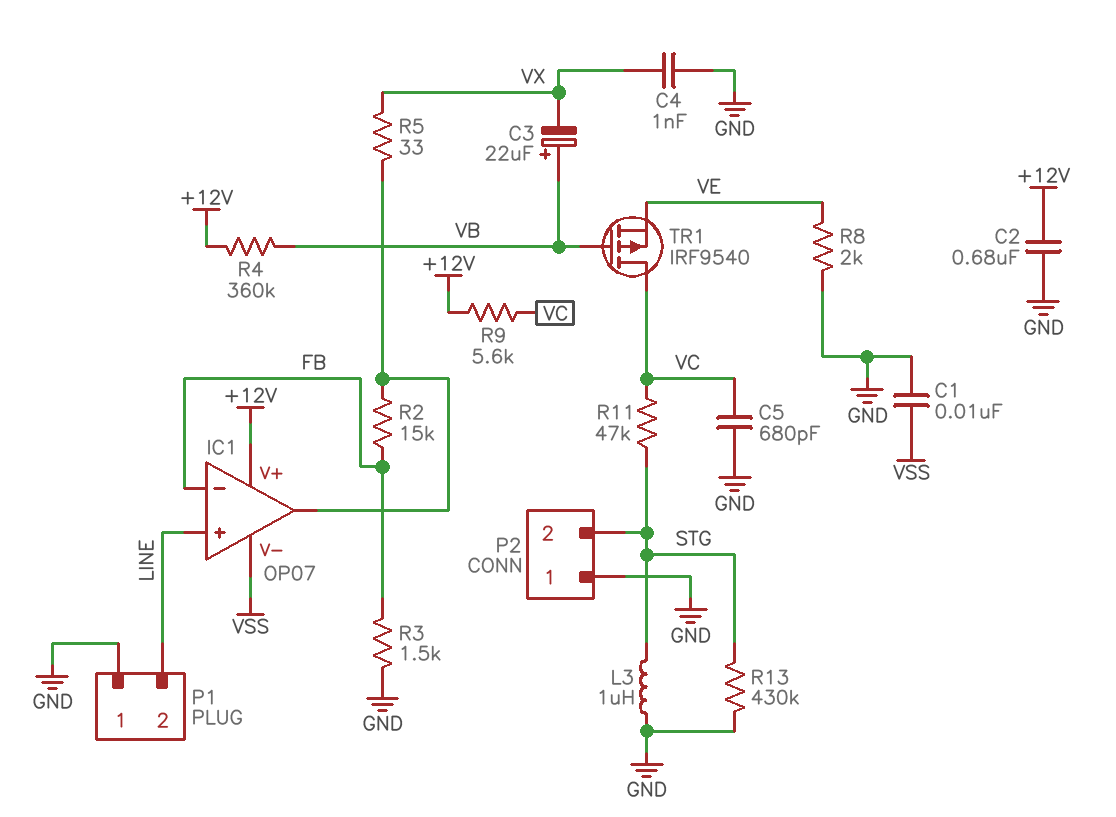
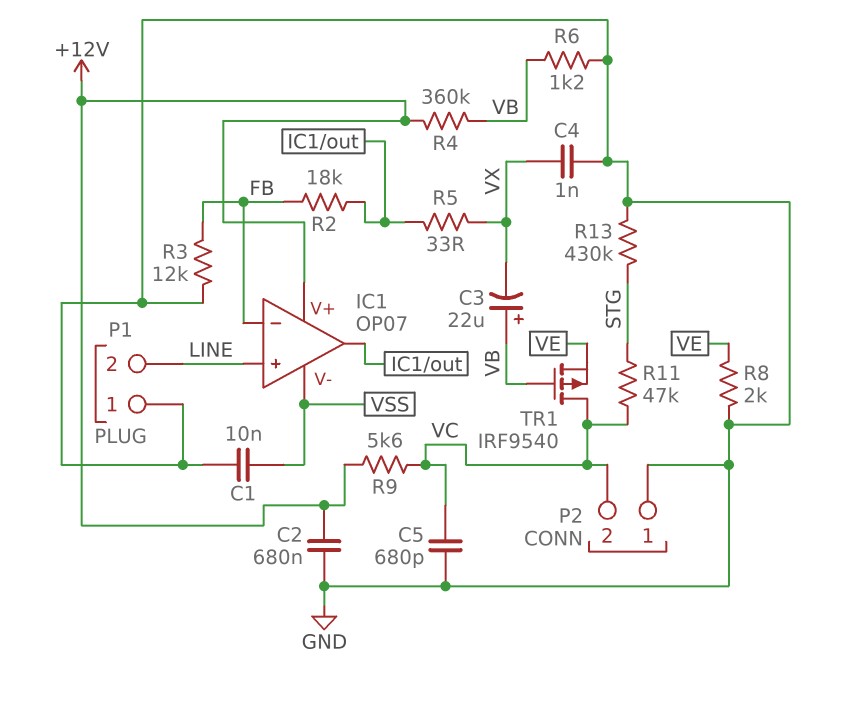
L3: 1uH (GND, STG) -> none
P2 pin 2: STG -> VC
R2: 15k (FB, IC1/out) -> 18k (FB, IC1/out)
R3: 1.5k (FB, GND) -> 12k (FB, GND)
R6: none -> 1.2k (GND, VB)

